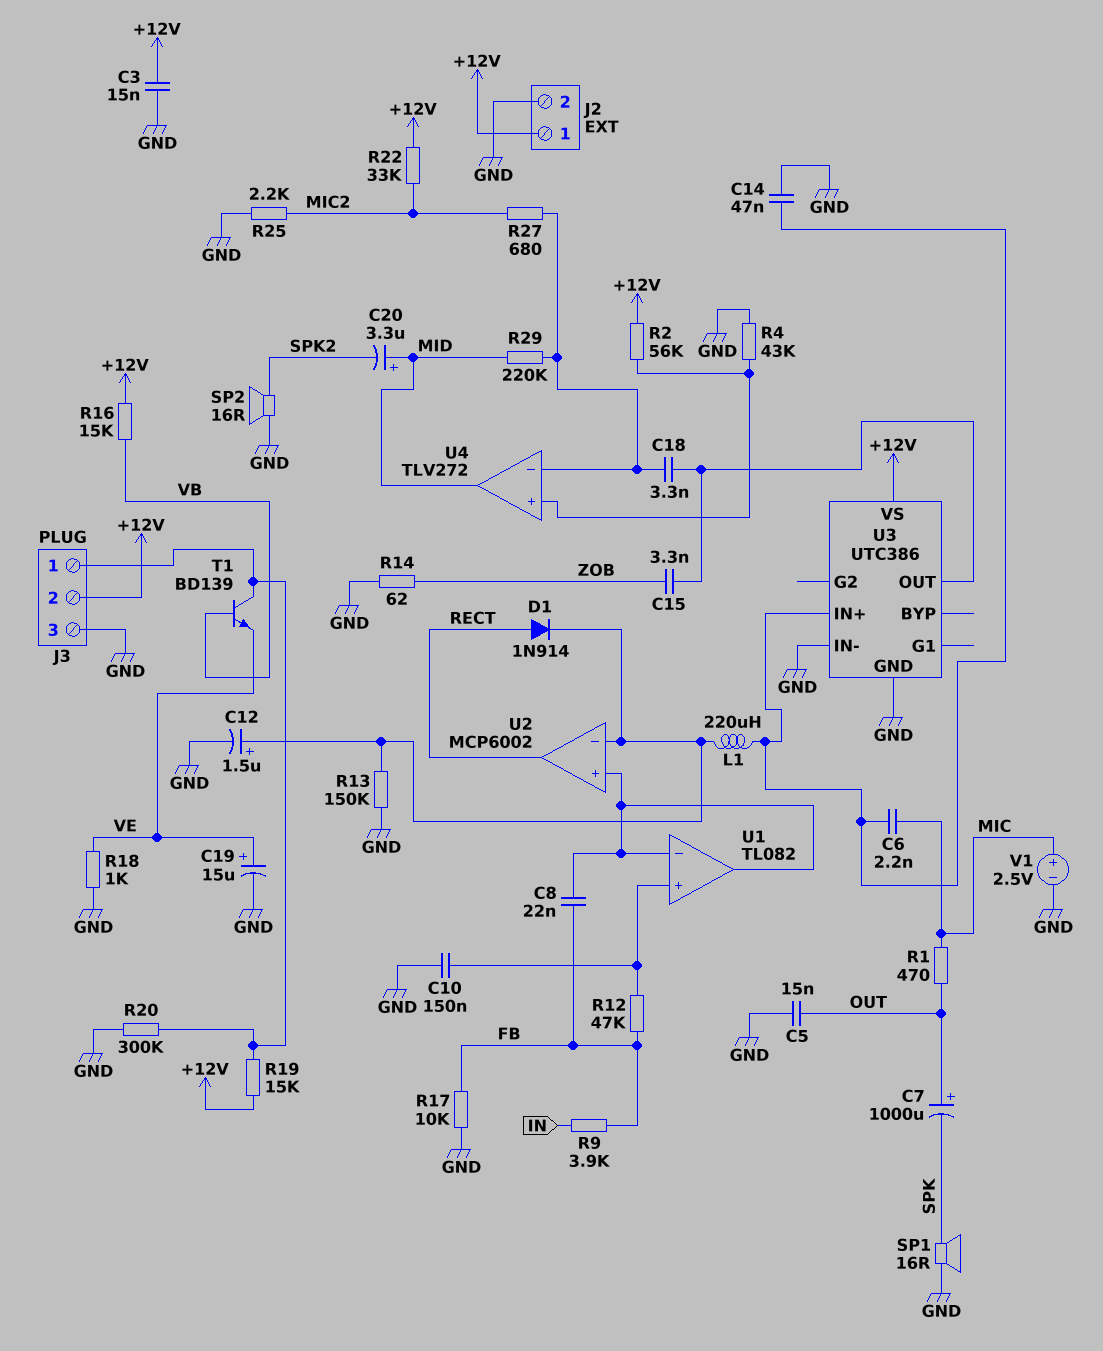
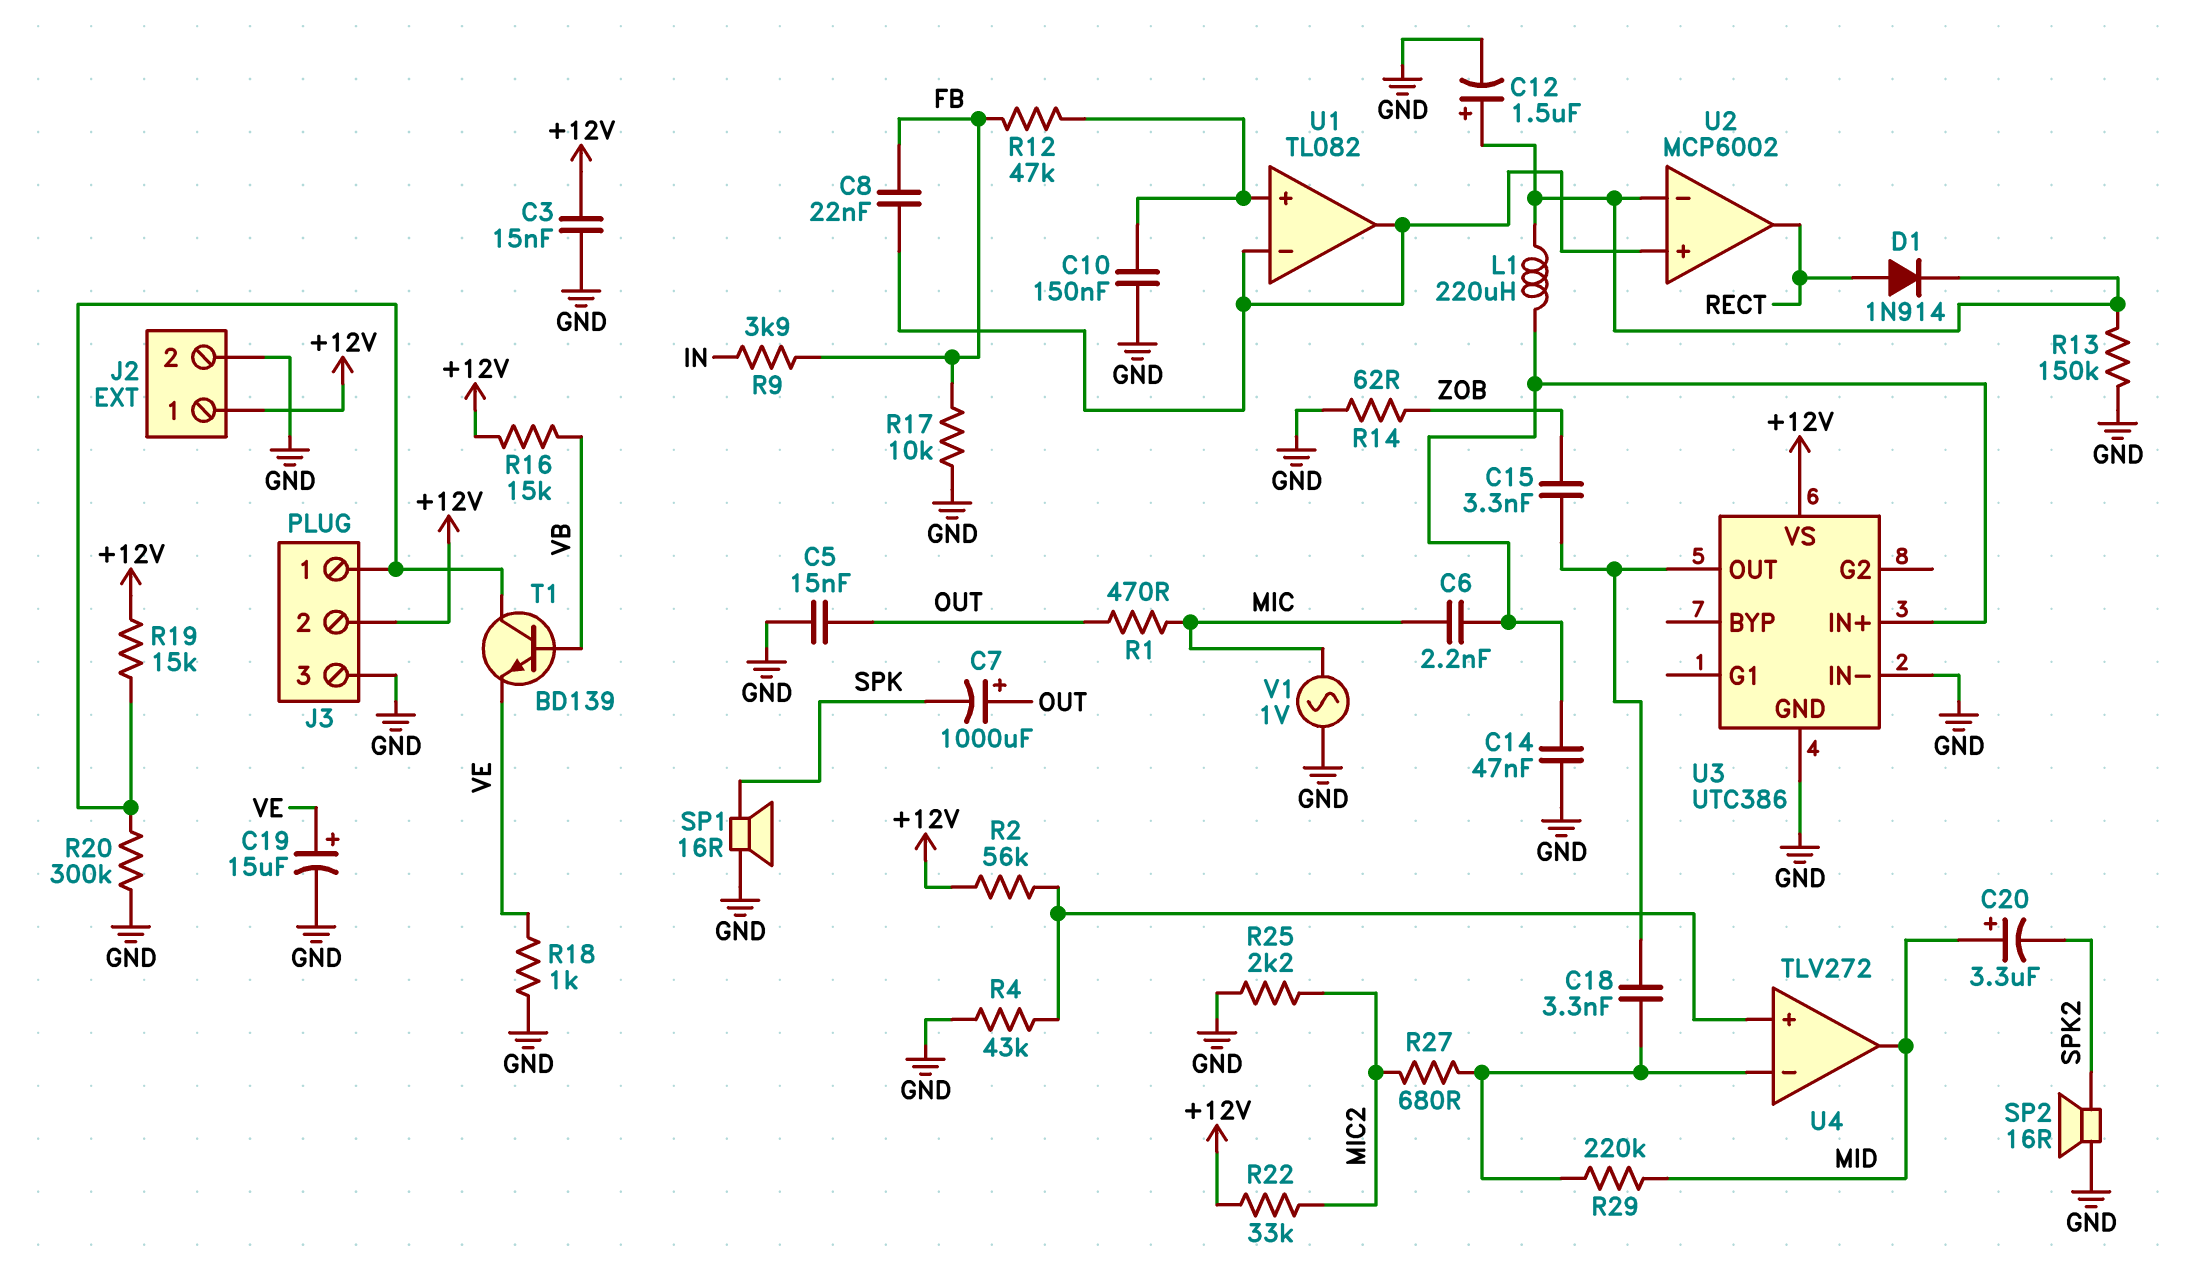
V1: 2.5V (plus MIC, minus GND) -> AC 1V (GND, MIC)

